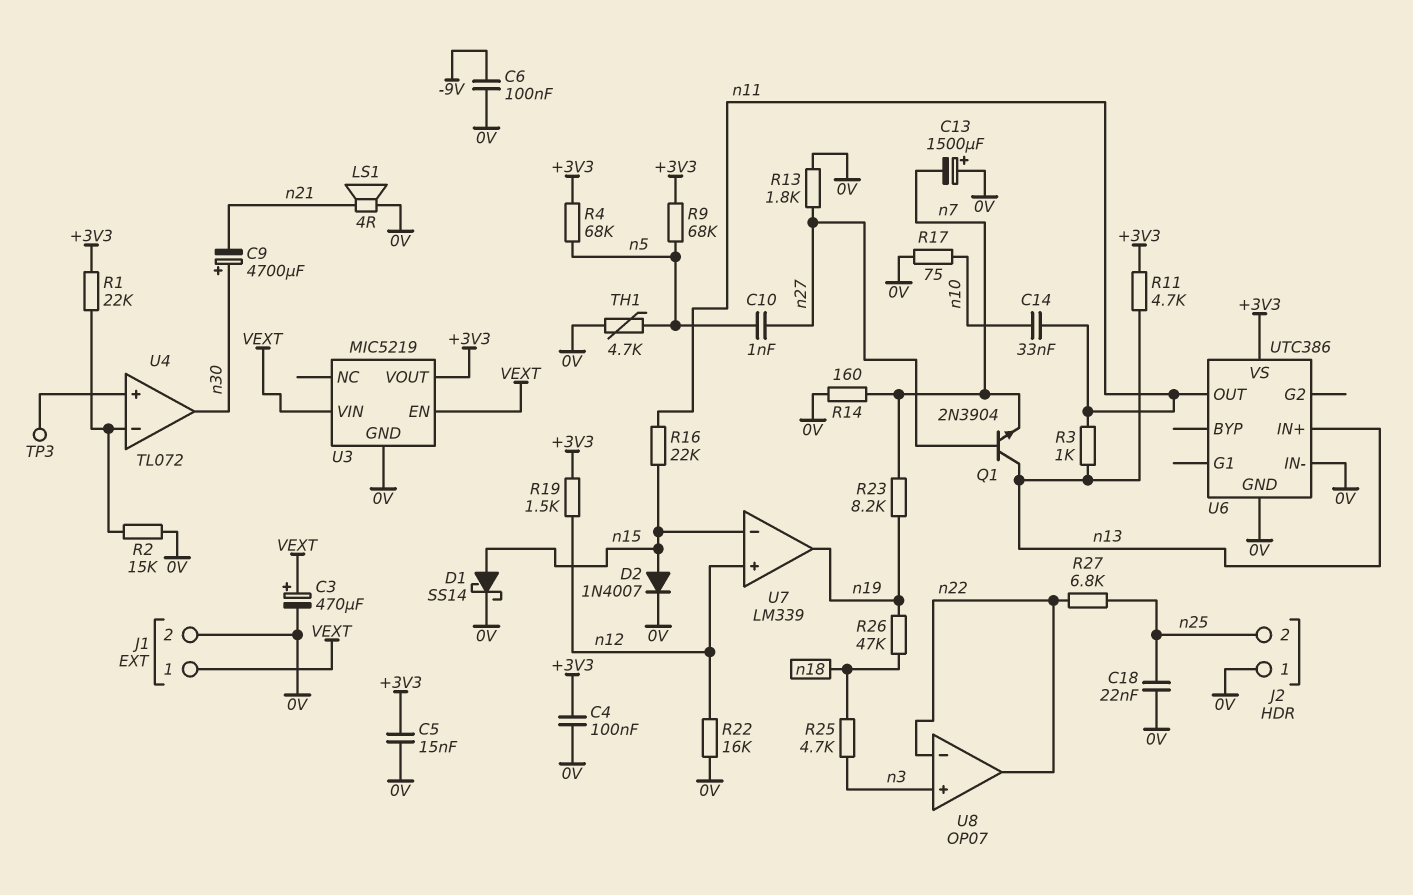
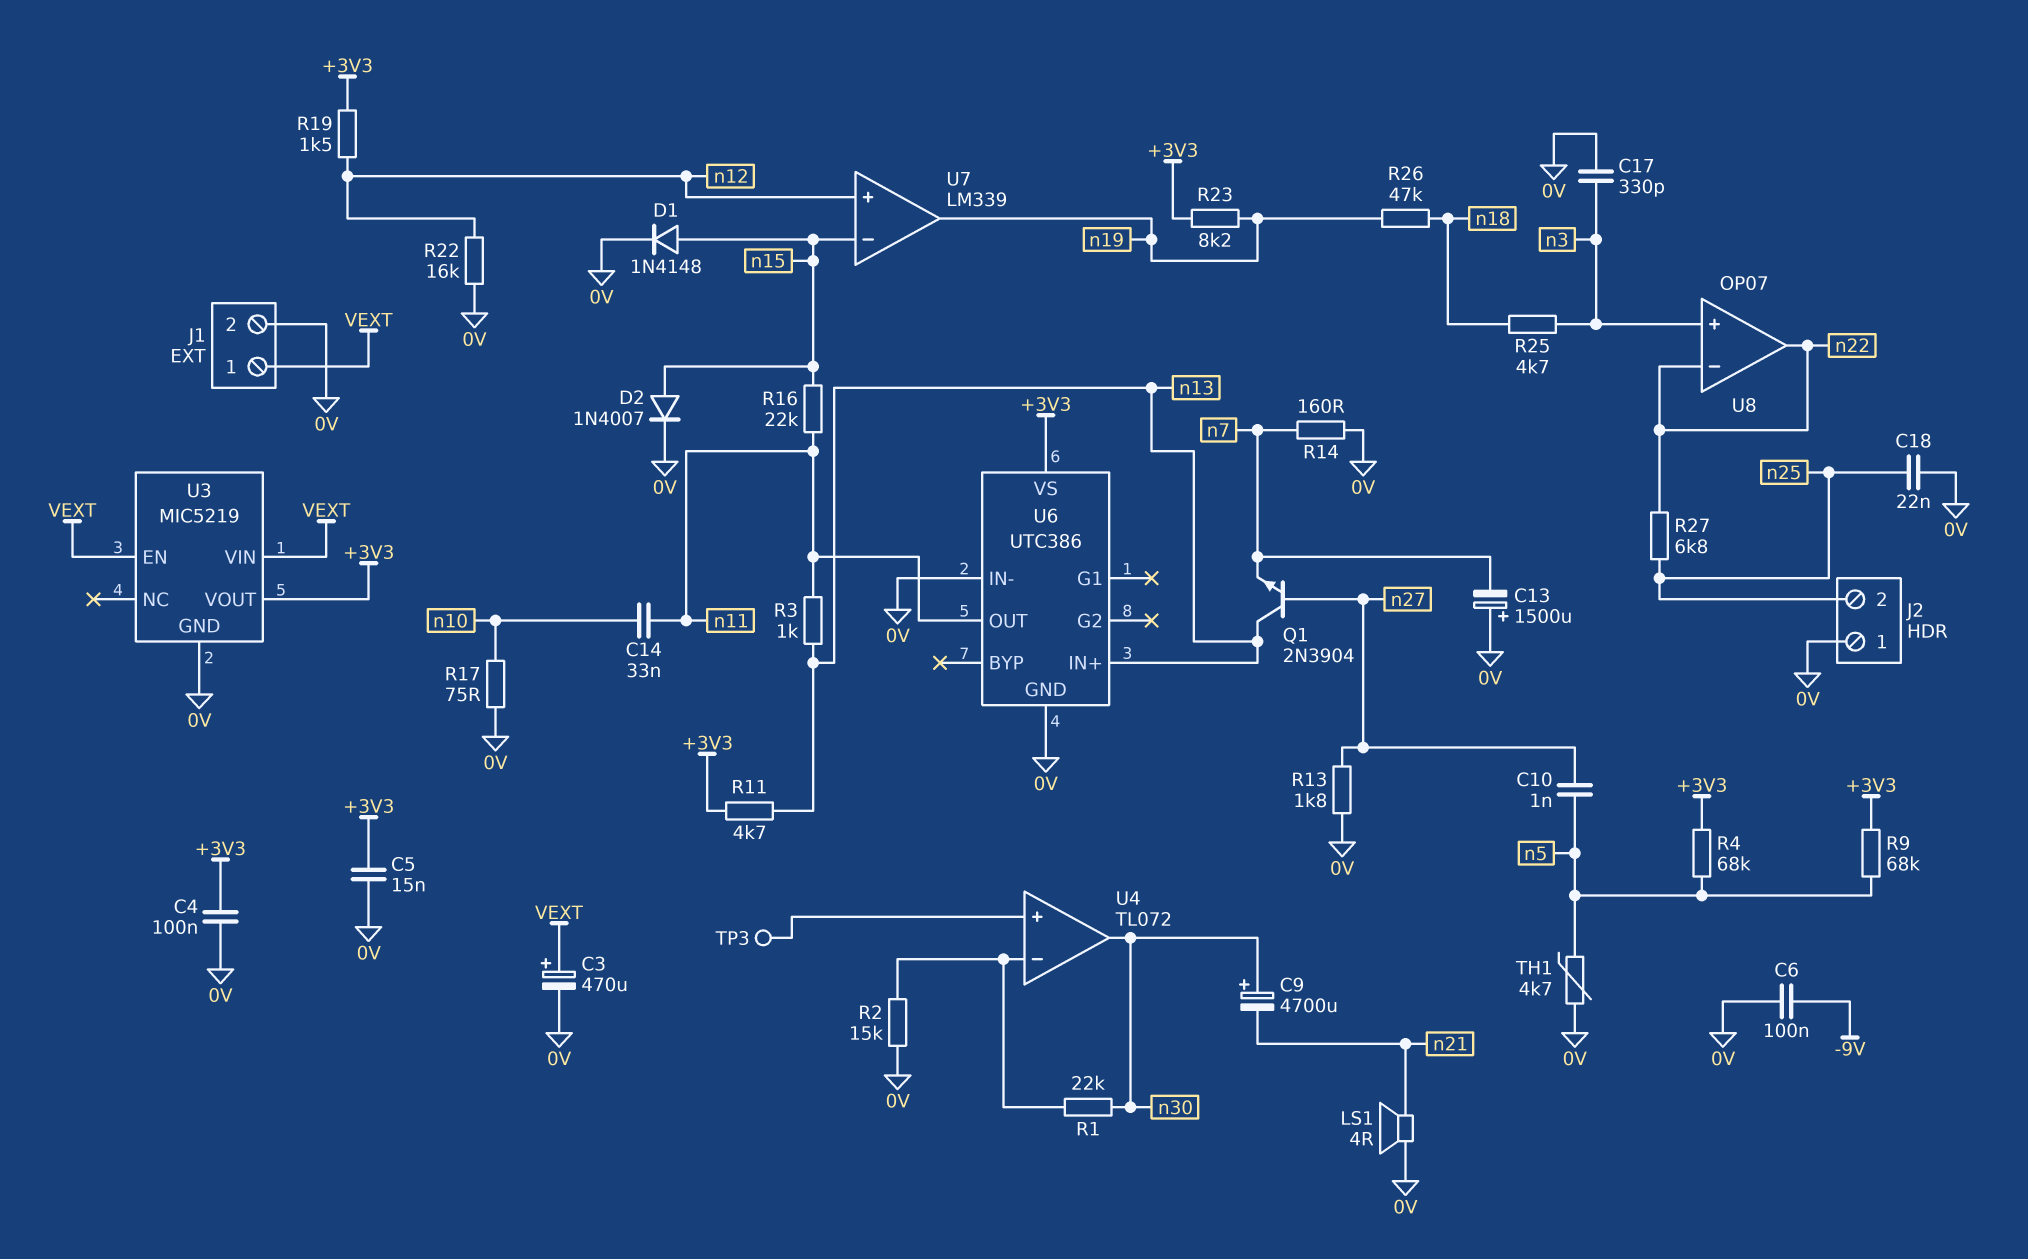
C17: none -> 330pF (0V, n3)
D1: schottky SS14 (A n15, K 0V) -> diode 1N4148 (A n15, K 0V)
R1: 22k (+3V3, U4/in-) -> 22k (U4/in-, n30)
R23: 8.2k (n7, n19) -> 8.2k (+3V3, n19)

